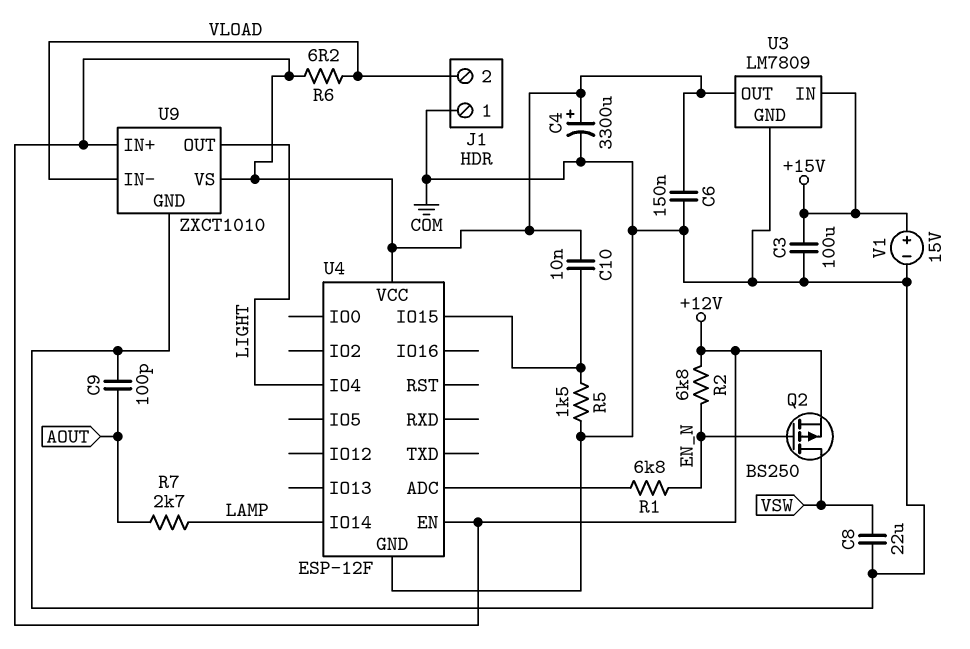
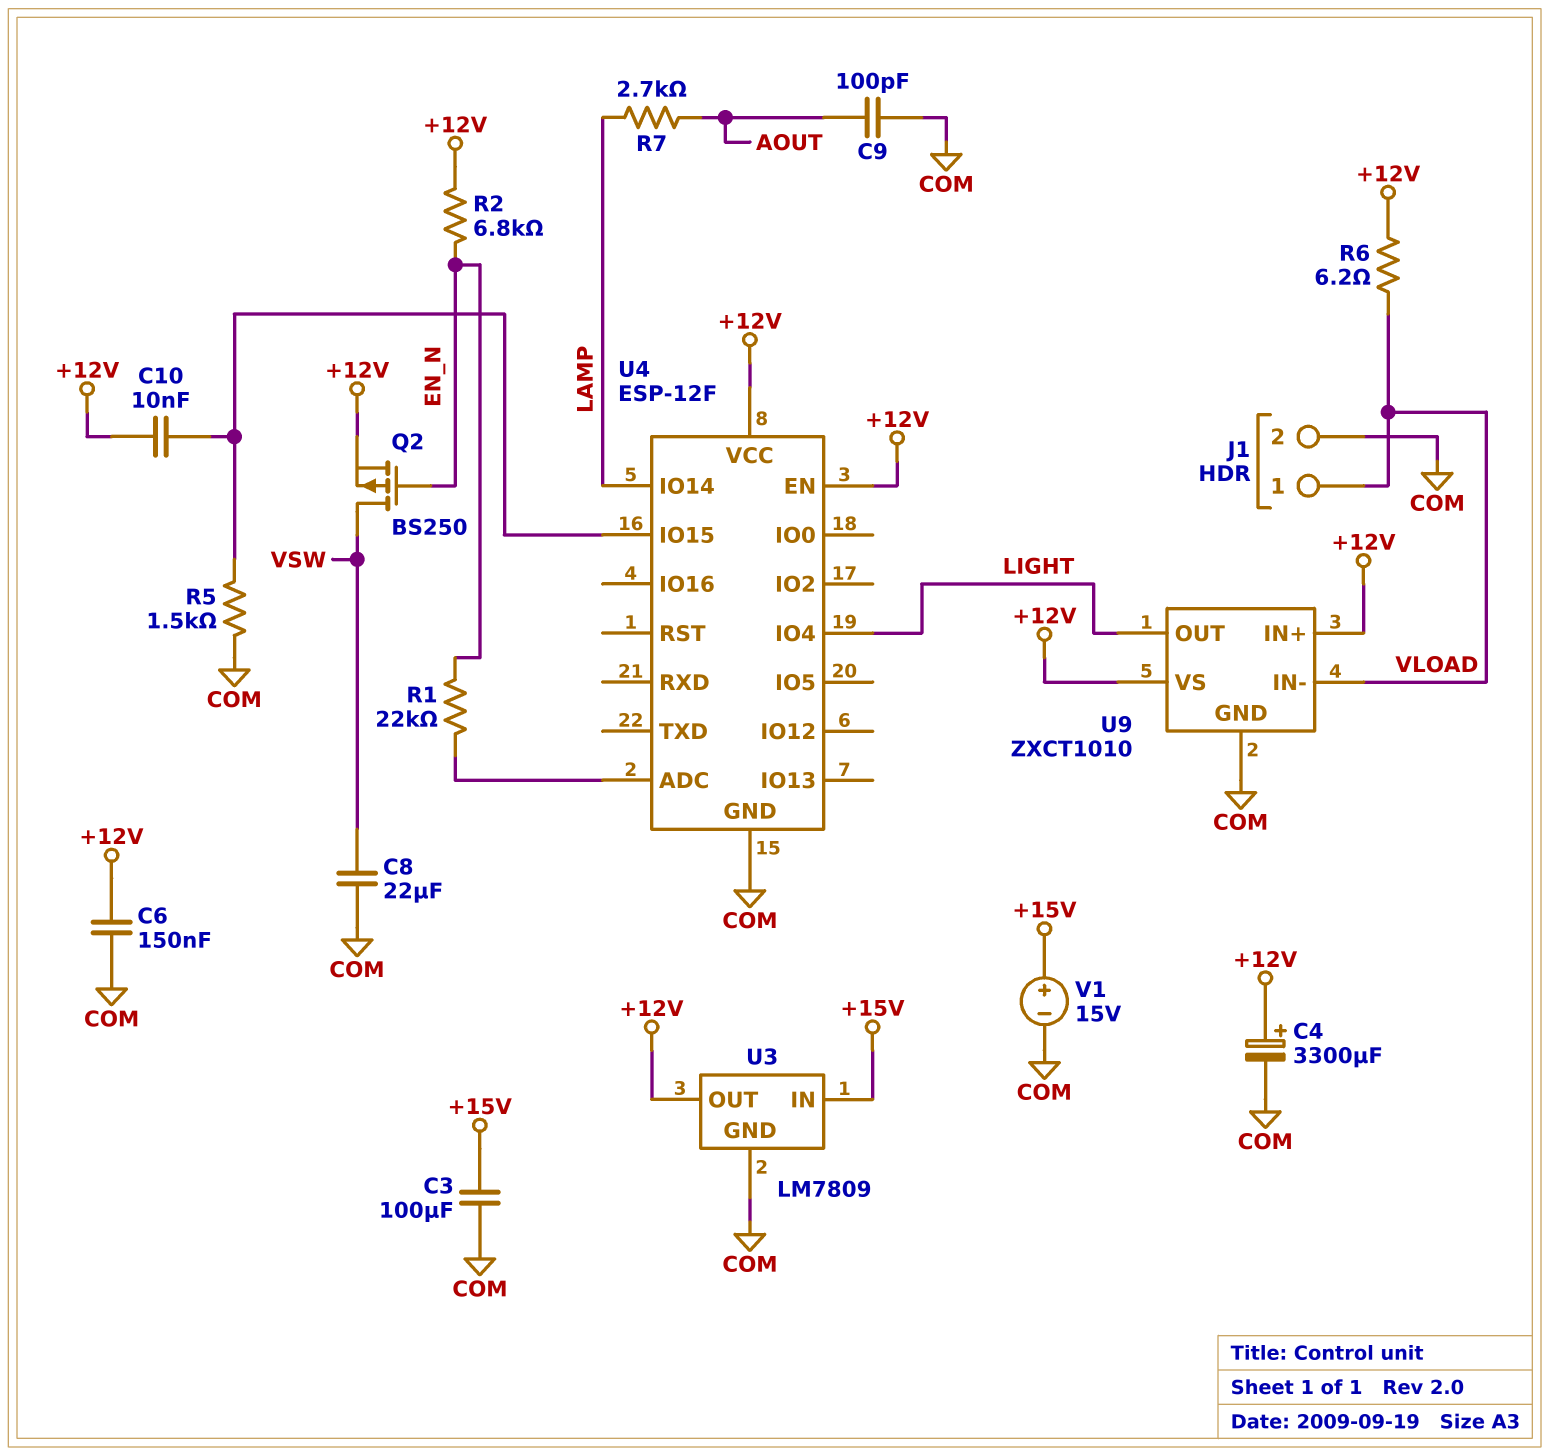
J1 pin 1: COM -> VLOAD
J1 pin 2: VLOAD -> COM
R1: 6.8k (EN_N, U4/ADC) -> 22k (EN_N, U4/ADC)

